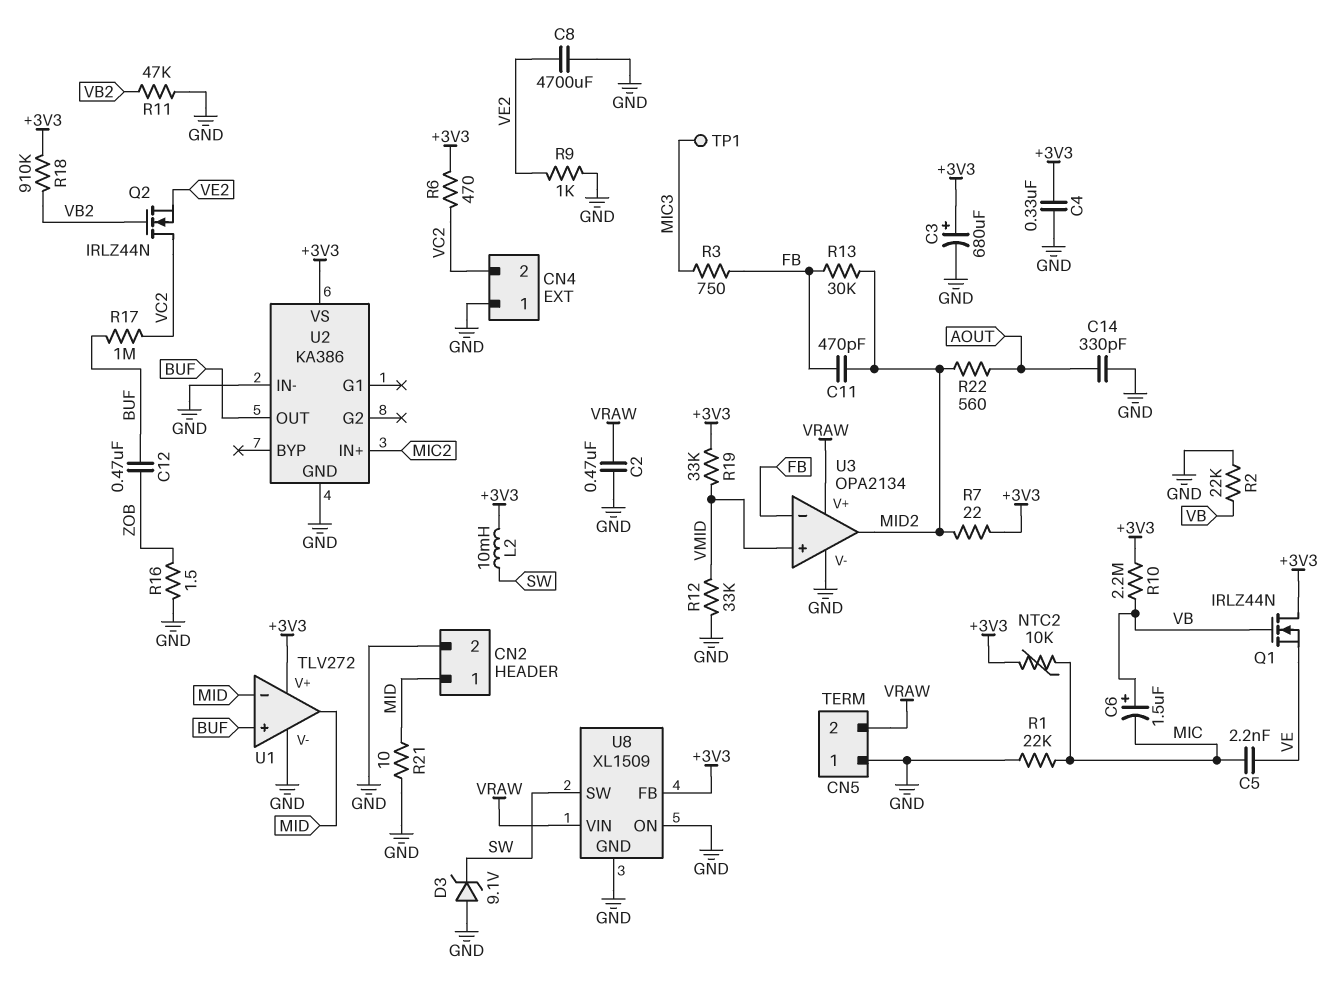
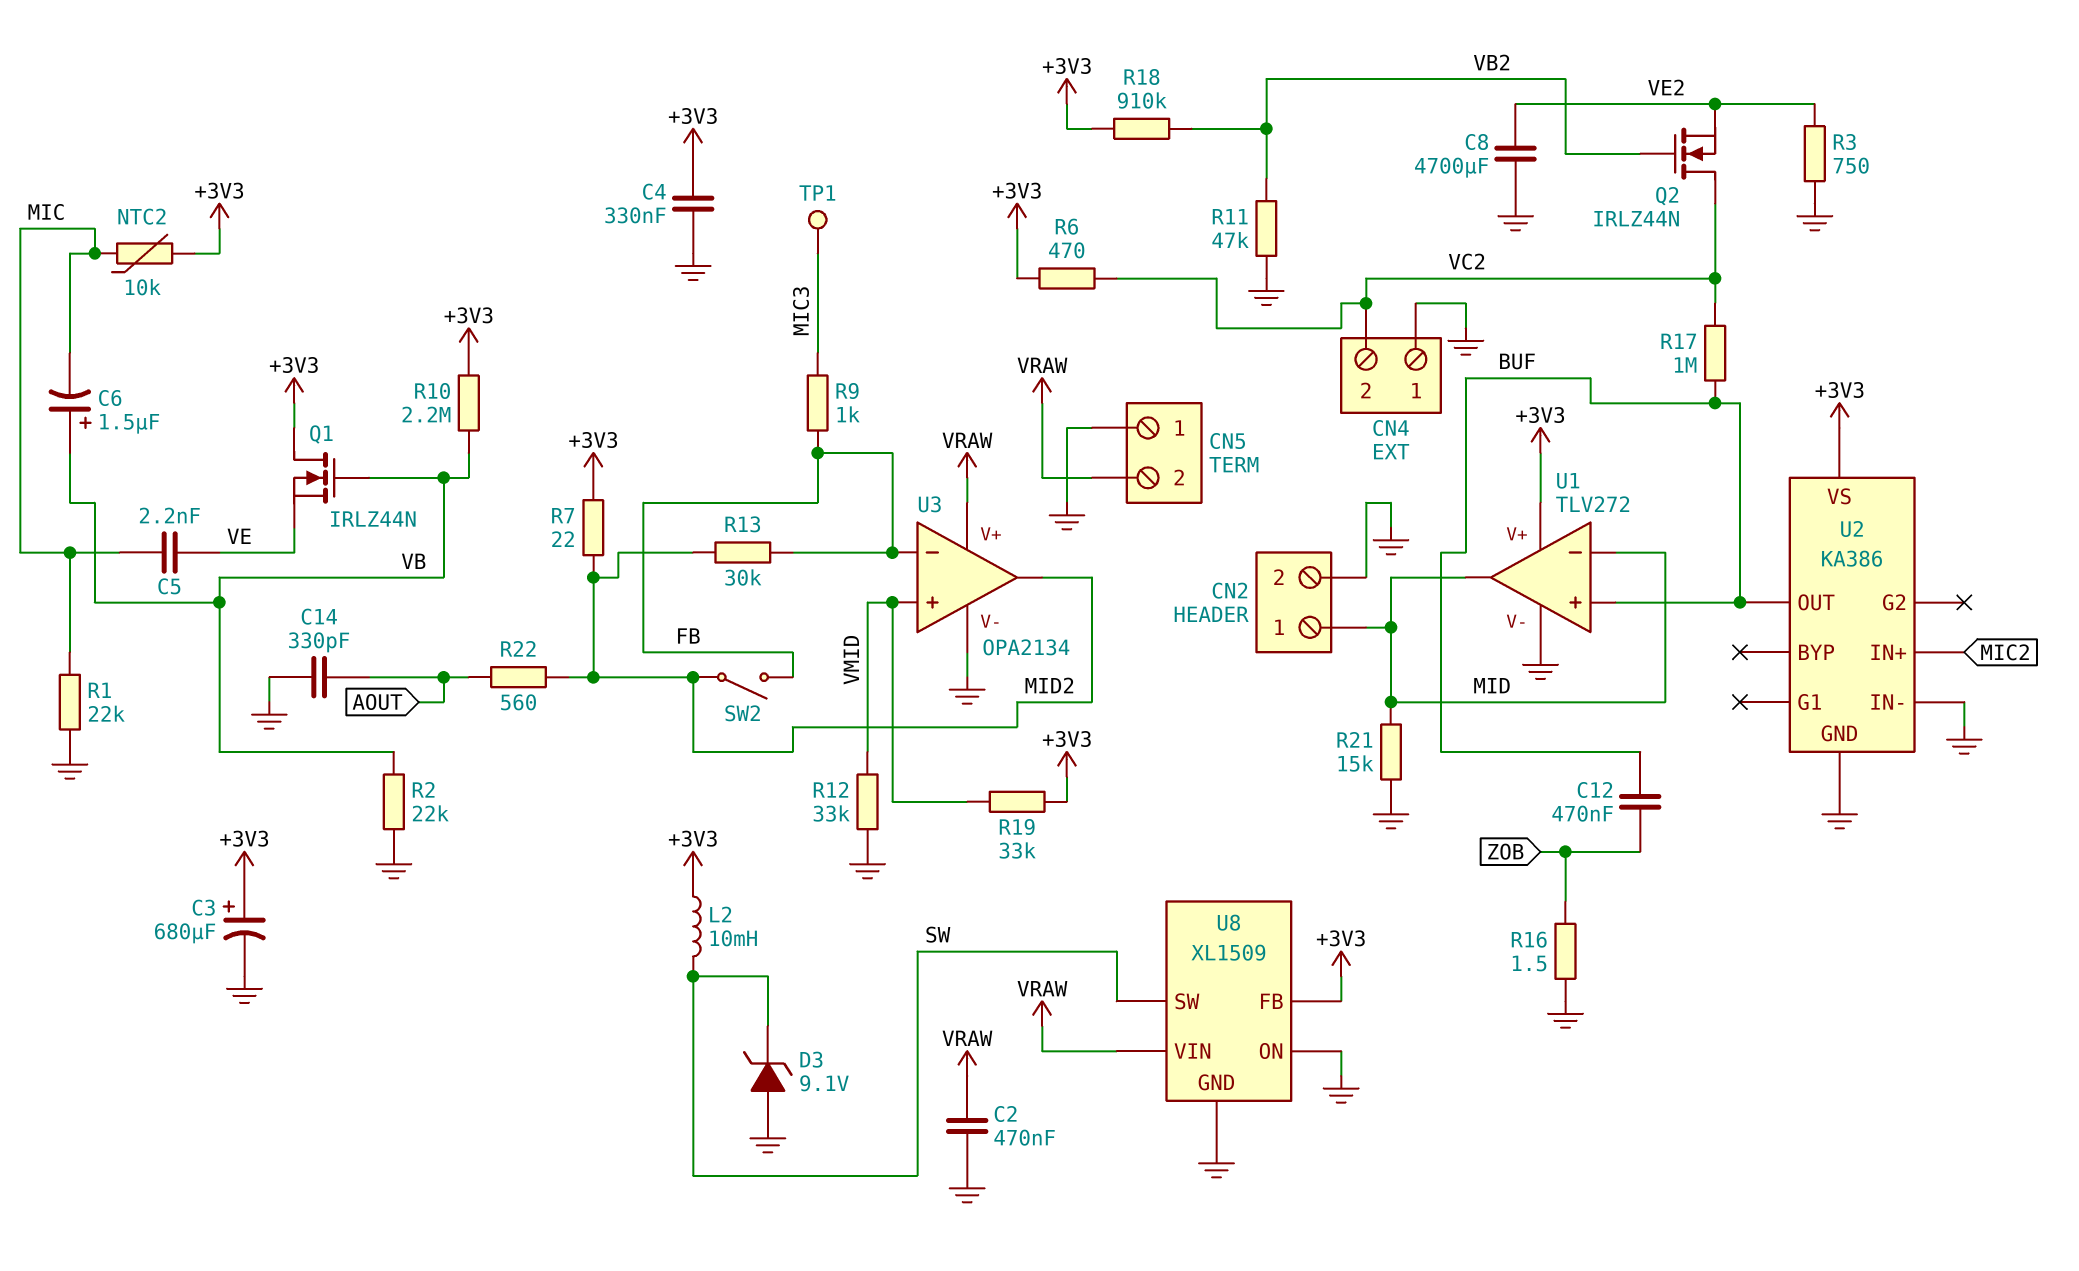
C11: 470pF (FB, MID2) -> none
R3: 750 (FB, MIC3) -> 750 (GND, VE2)
R9: 1k (GND, VE2) -> 1k (FB, MIC3)
R21: 10 (GND, MID) -> 15k (GND, MID)
SW2: none -> switch (FB, MID2)

